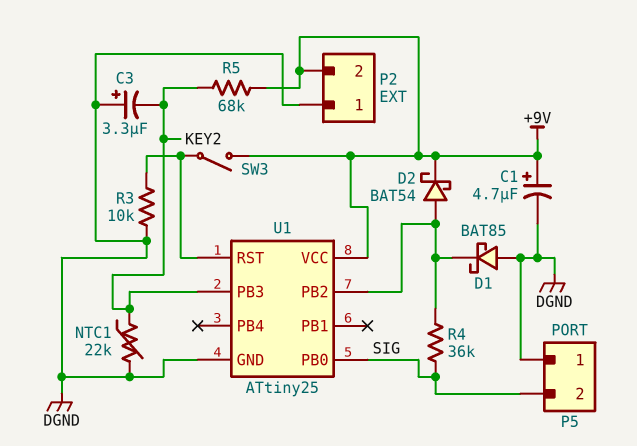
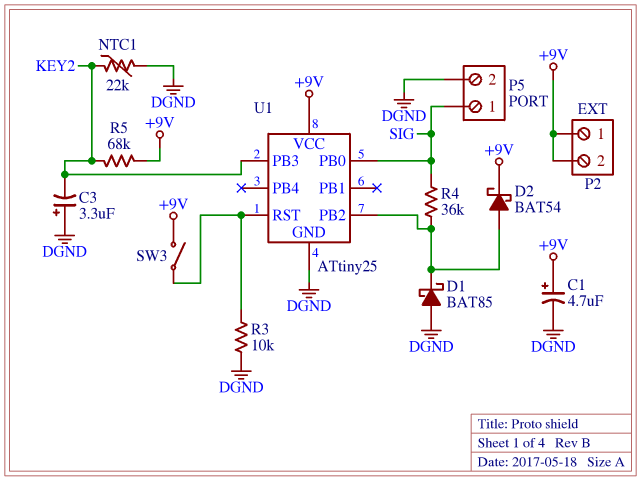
P2 pin 1: DGND -> +9V
P5 pin 1: DGND -> SIG
P5 pin 2: SIG -> DGND

